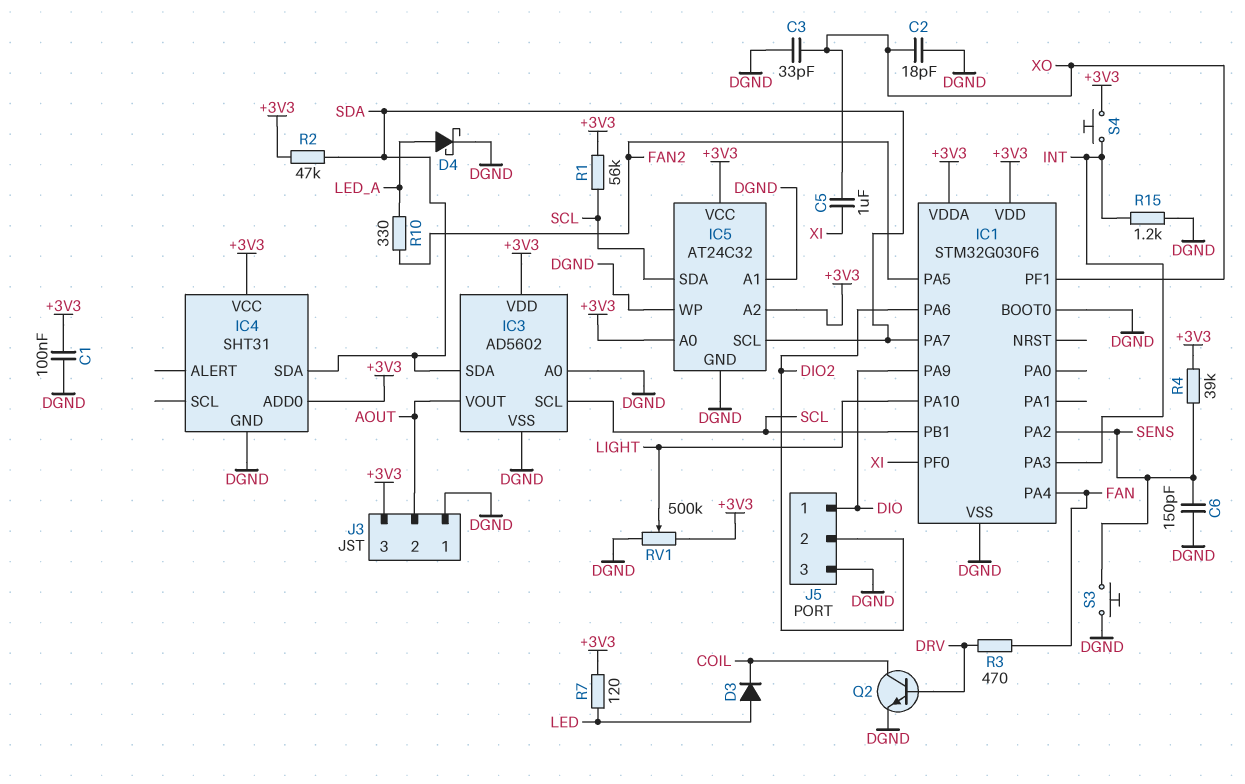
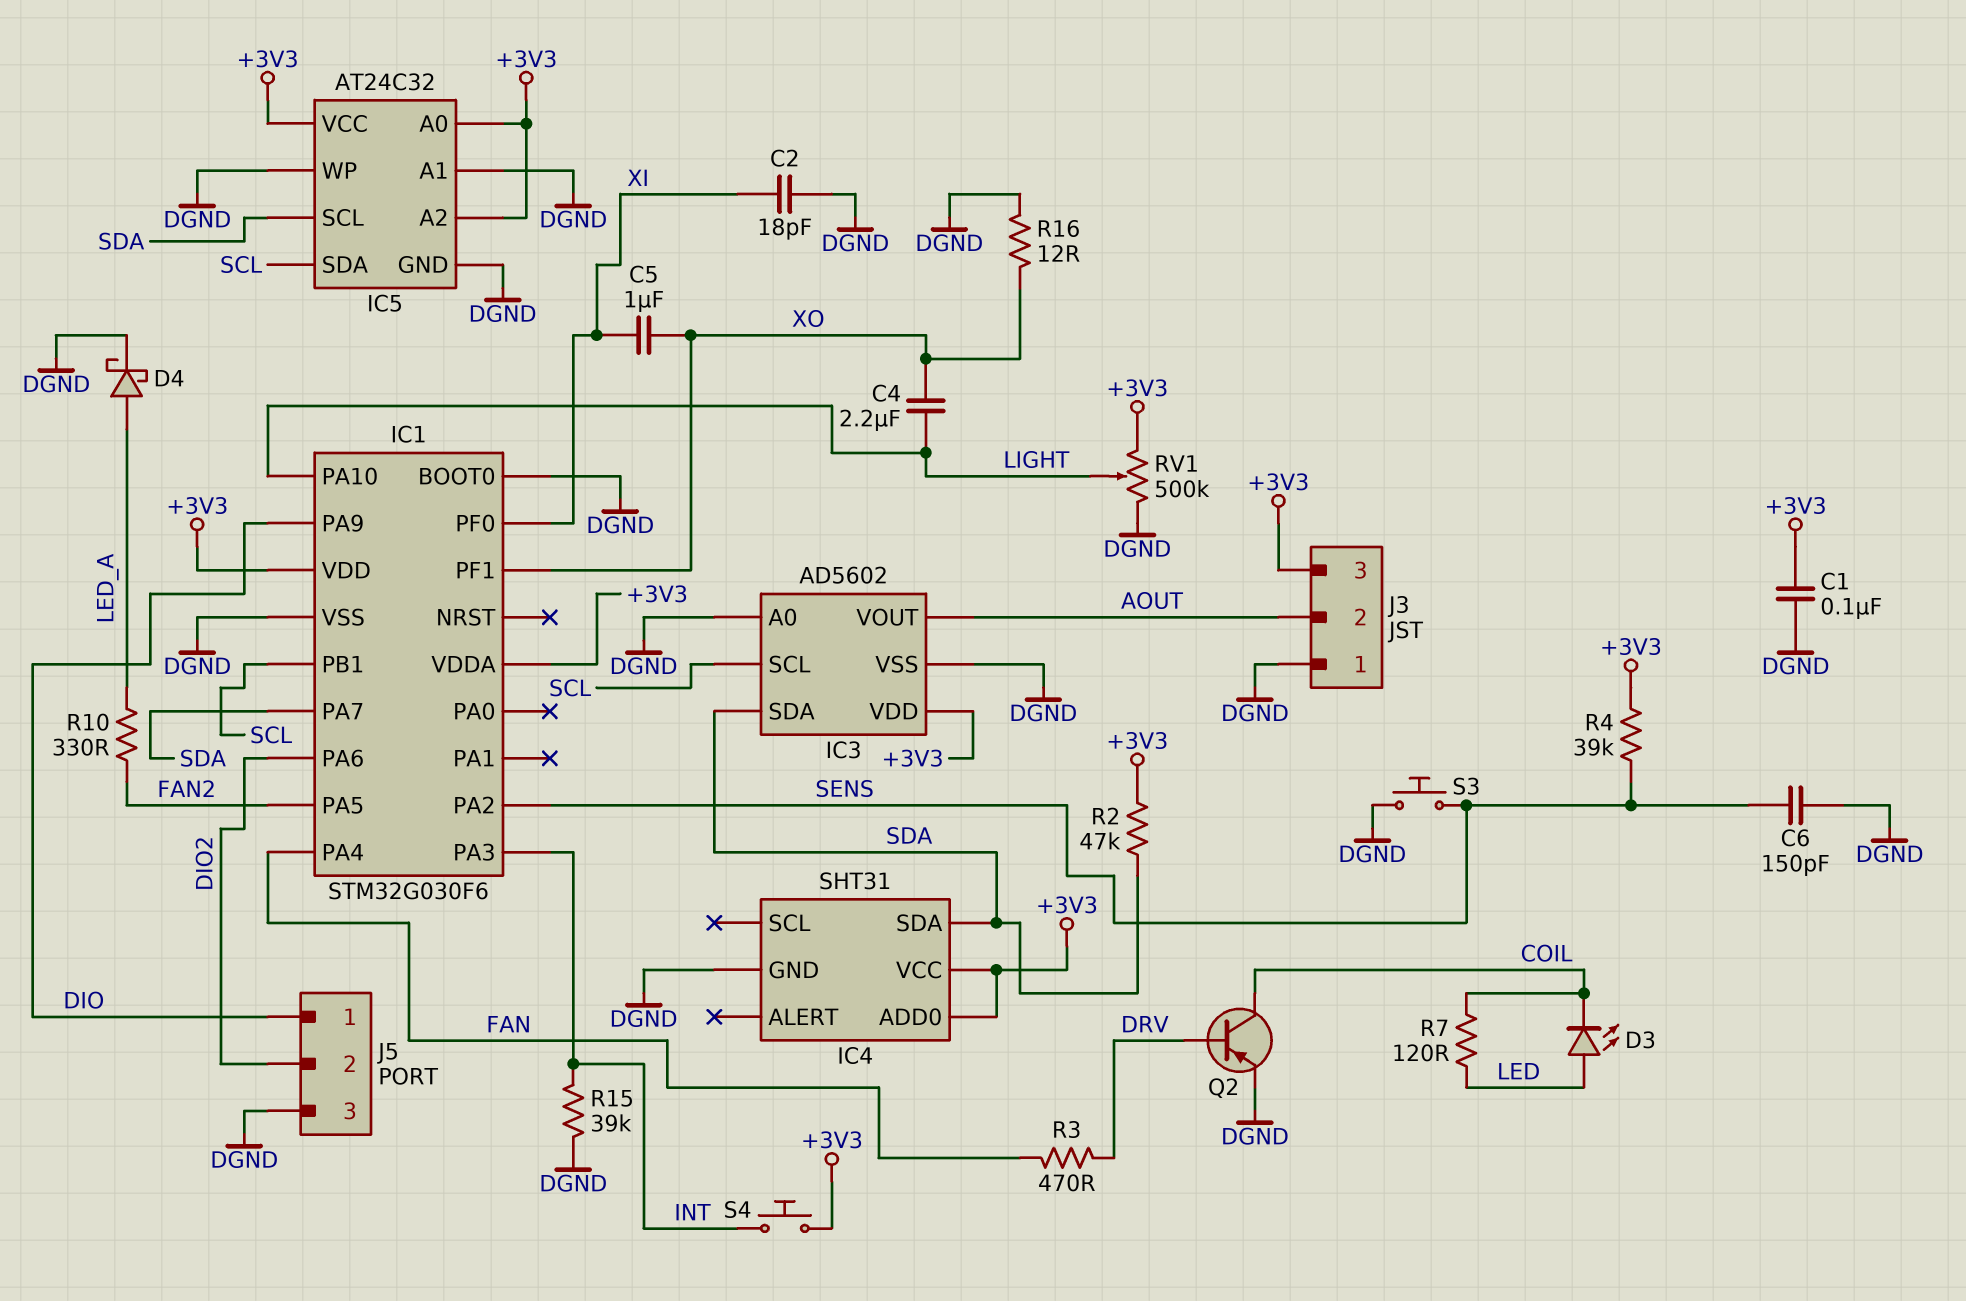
C2: 18pF (DGND, XO) -> 18pF (DGND, XI)
C3: 33pF (DGND, XO) -> none
C4: none -> 2.2uF (LIGHT, XO)
D3: diode (A LED, K COIL) -> LED (A LED, K COIL)
Q2: NPN (B DRV, C COIL, E DGND) -> PNP (B DRV, C COIL, E DGND)
R1: 56k (+3V3, SCL) -> none
R7: 120 (+3V3, LED) -> 120 (COIL, LED)
R15: 1.2k (DGND, INT) -> 39k (DGND, INT)
R16: none -> 12 (DGND, XO)

